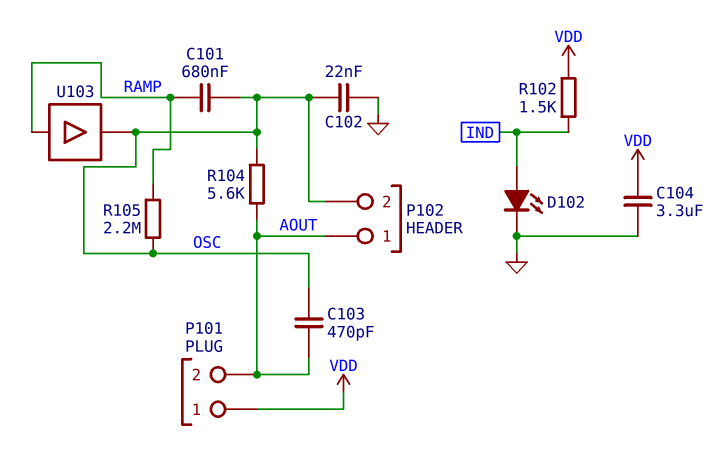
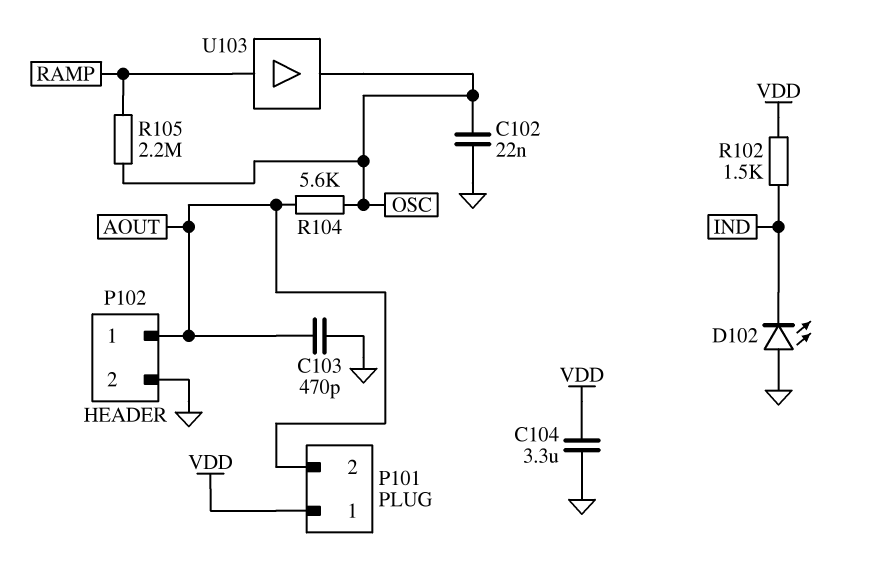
C101: 680nF (OSC, RAMP) -> none
C103: 470pF (AOUT, OSC) -> 470pF (AOUT, GND)
D102: LED (A IND, K GND) -> LED (A GND, K IND)
P102 pin 2: OSC -> GND

